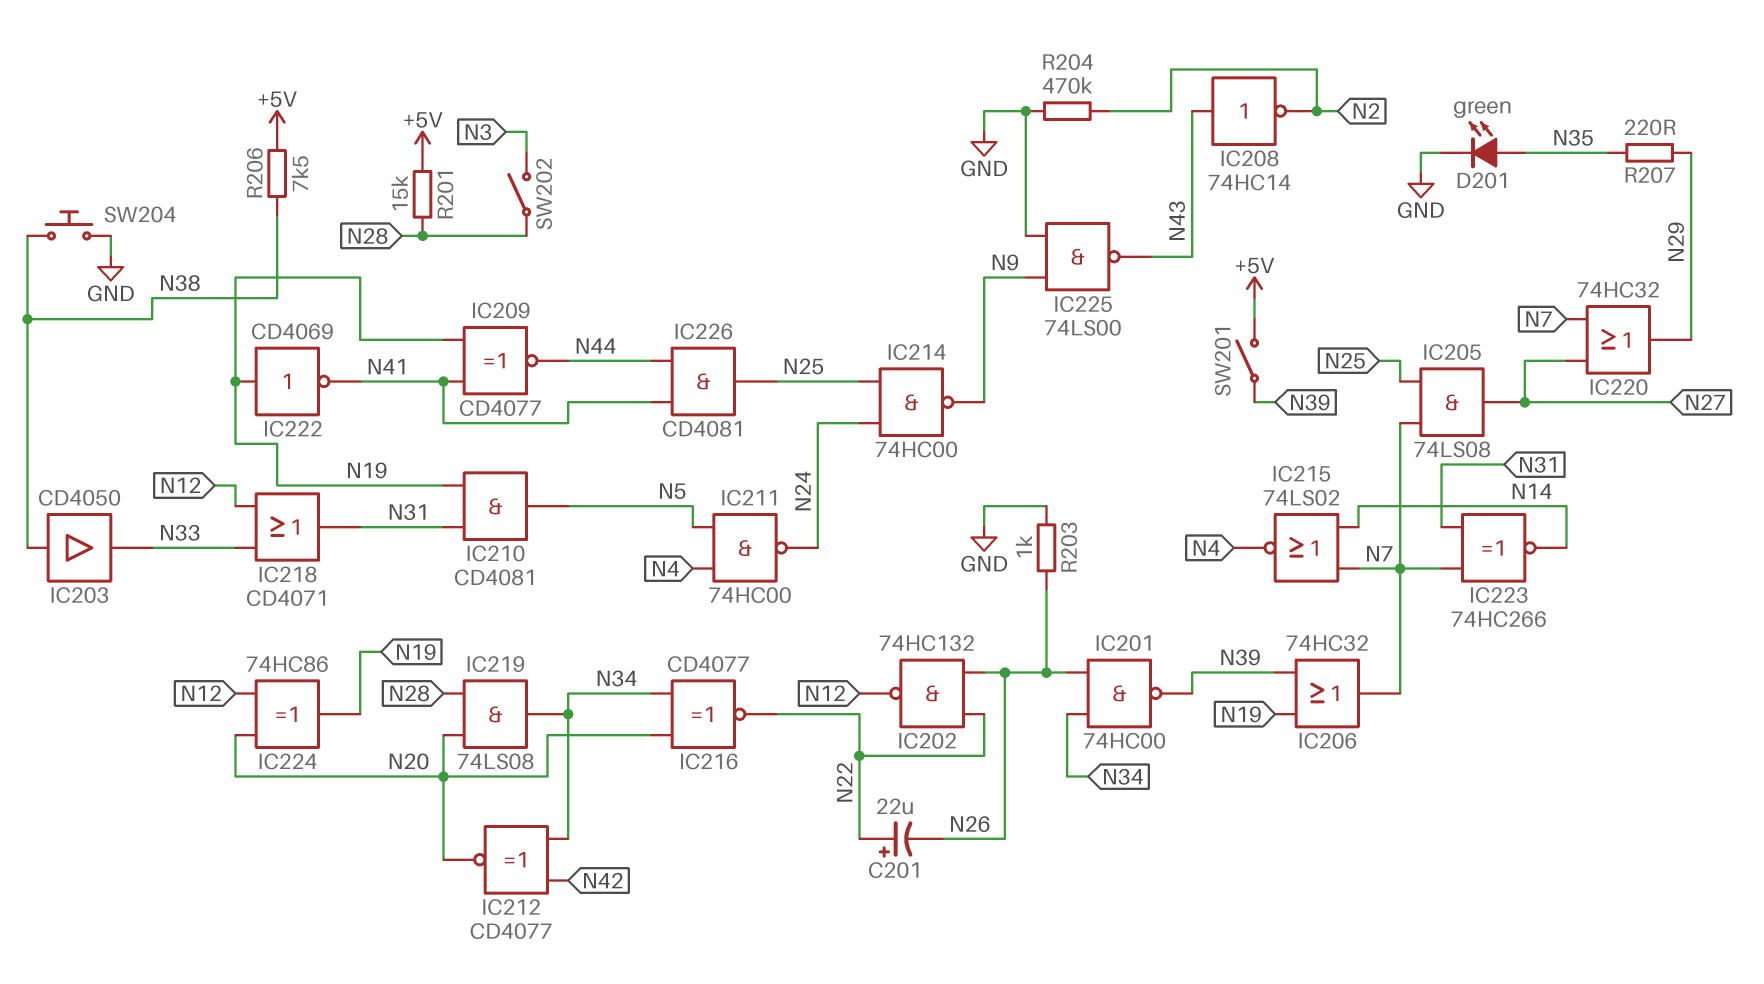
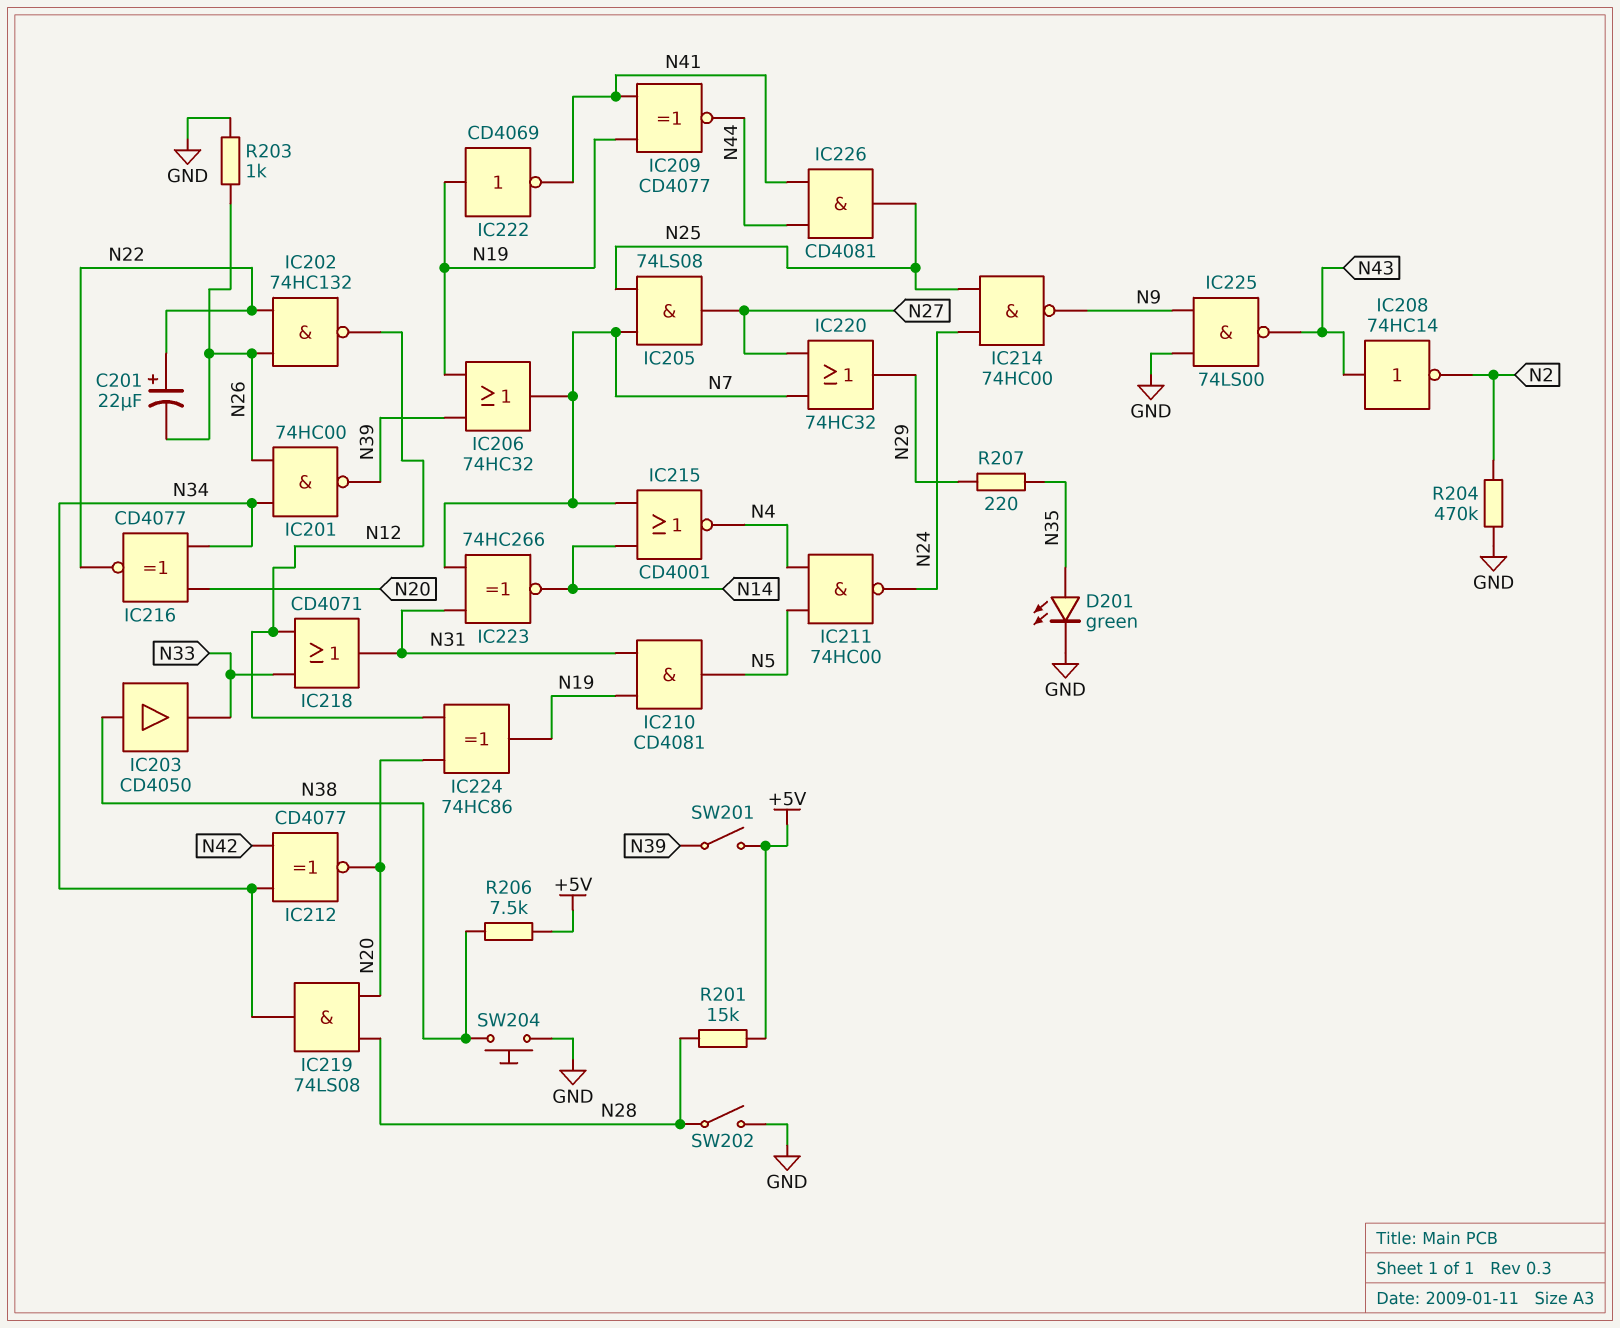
IC215: NOR 74LS02 (in N7, in N14, out N4) -> NOR CD4001 (in N7, in N14, out N4)
SW202: switch (N3, N28) -> switch (GND, N28)

